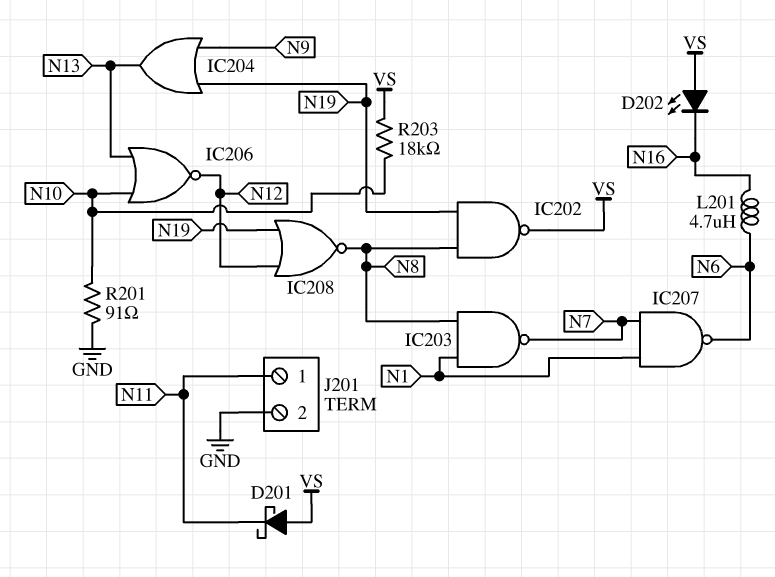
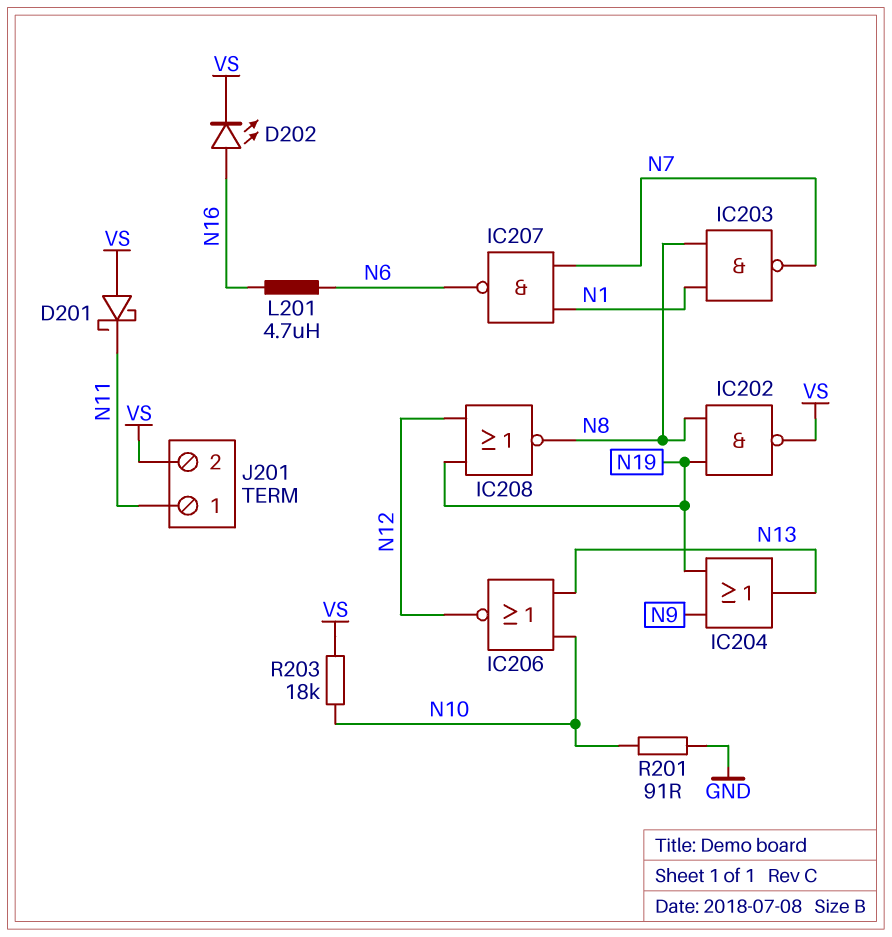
D202: LED (A VS, K N16) -> LED (A N16, K VS)
J201 pin 2: GND -> VS

